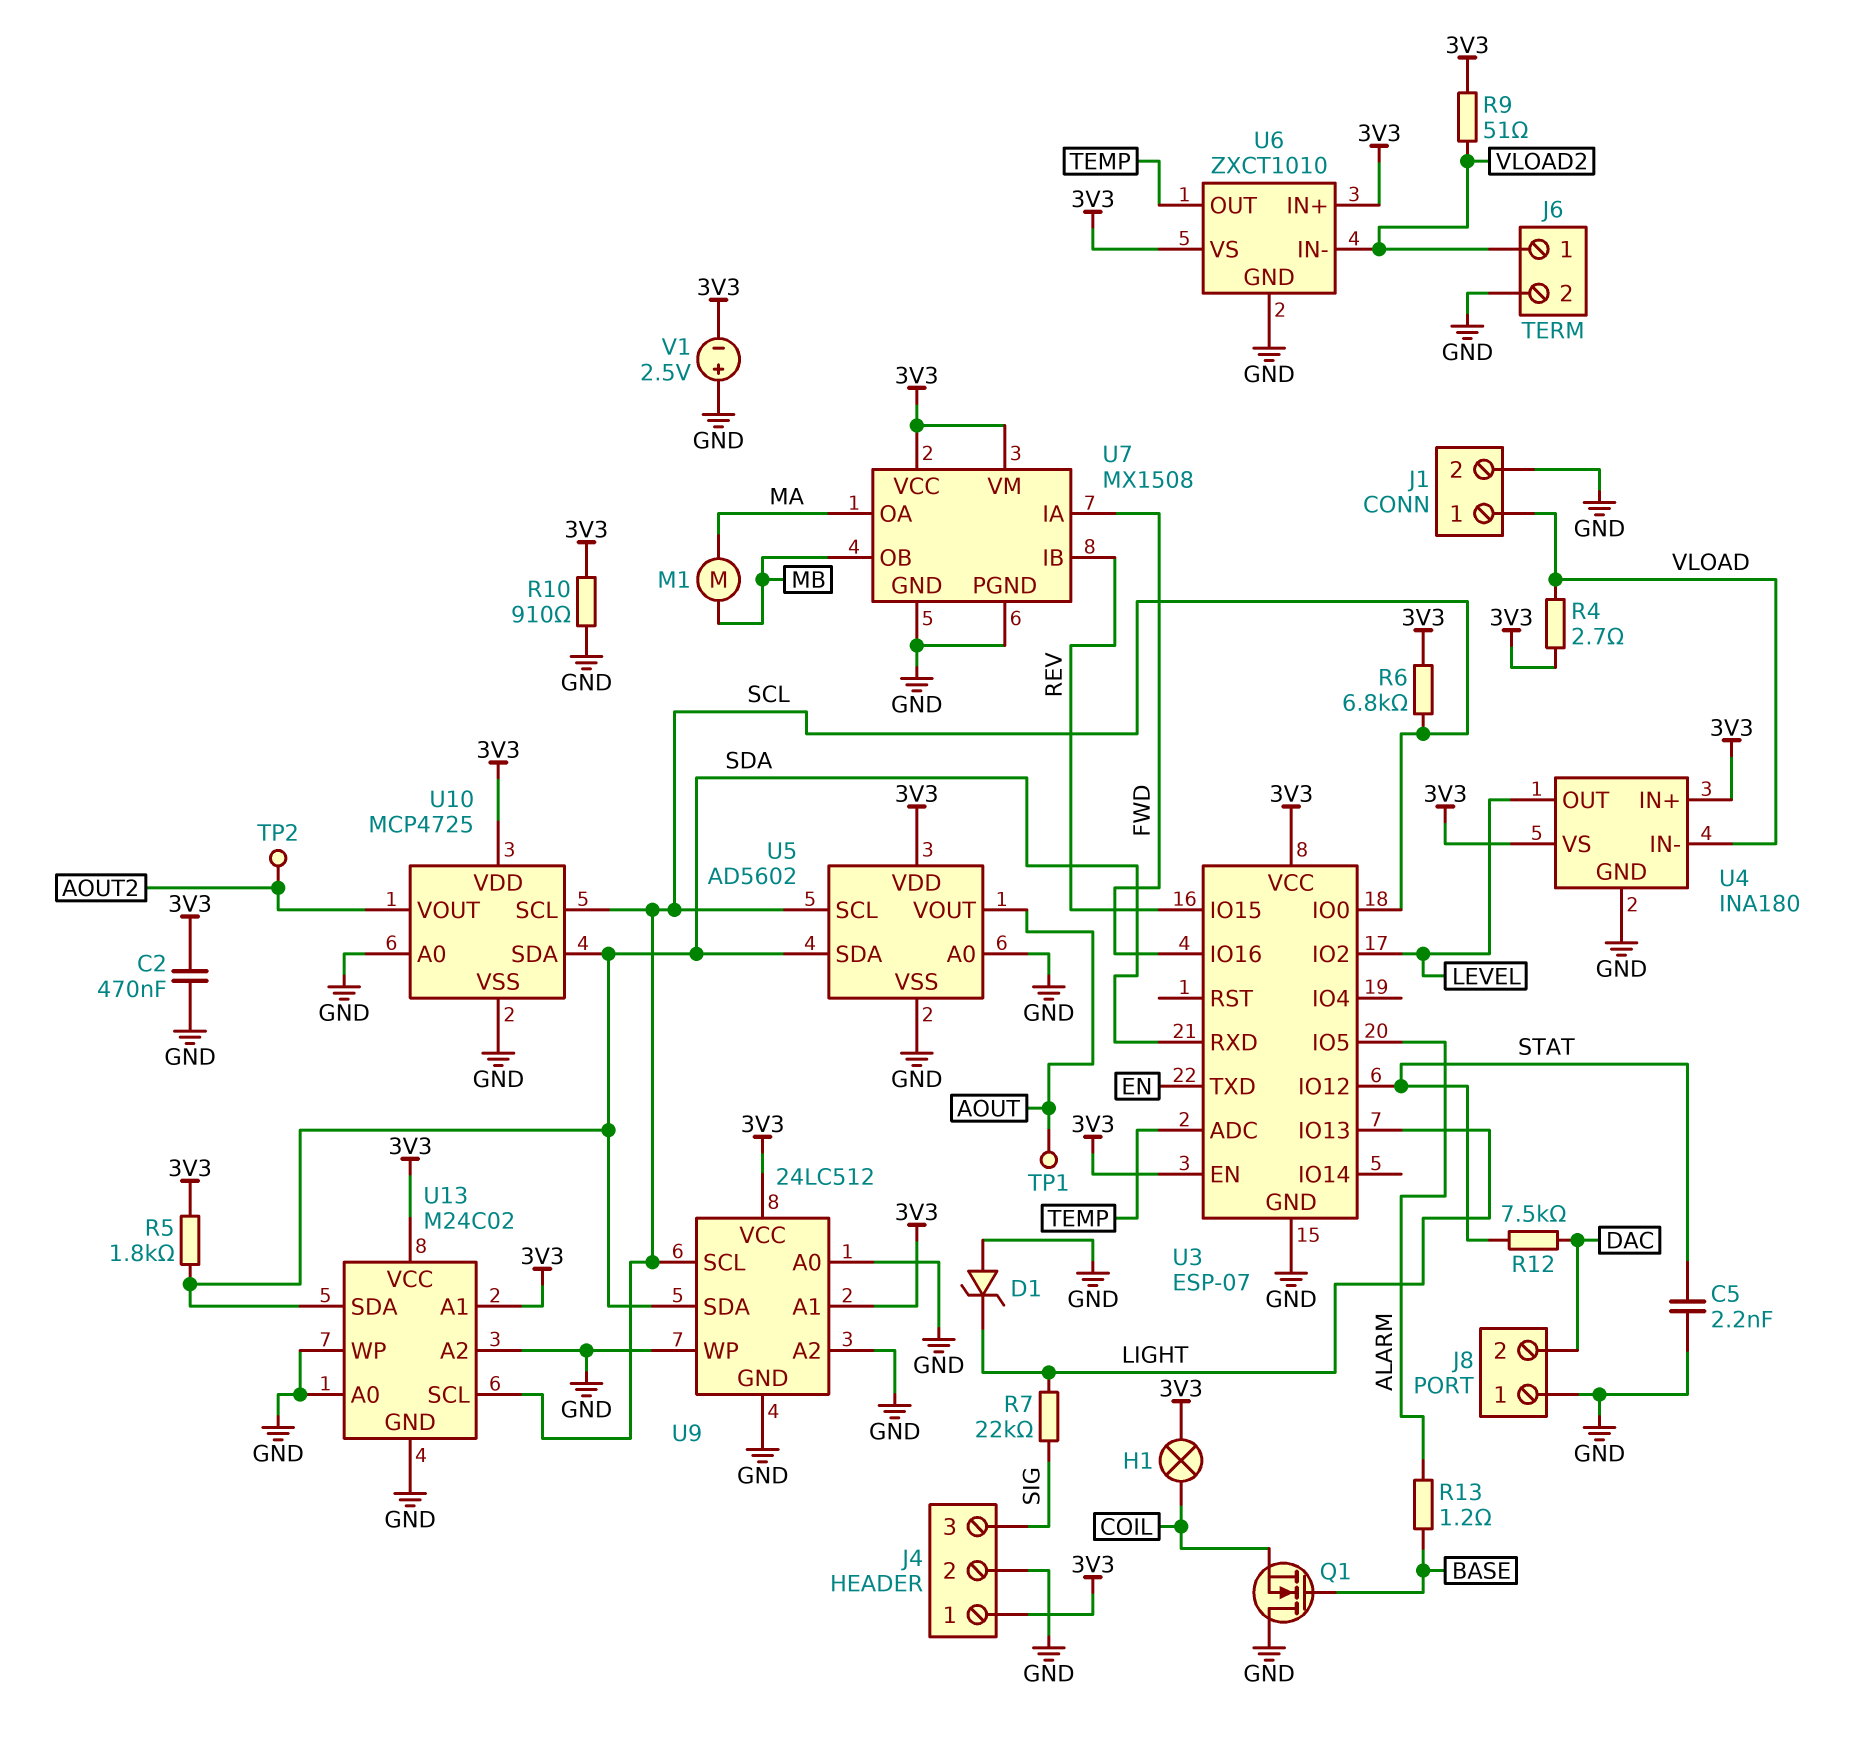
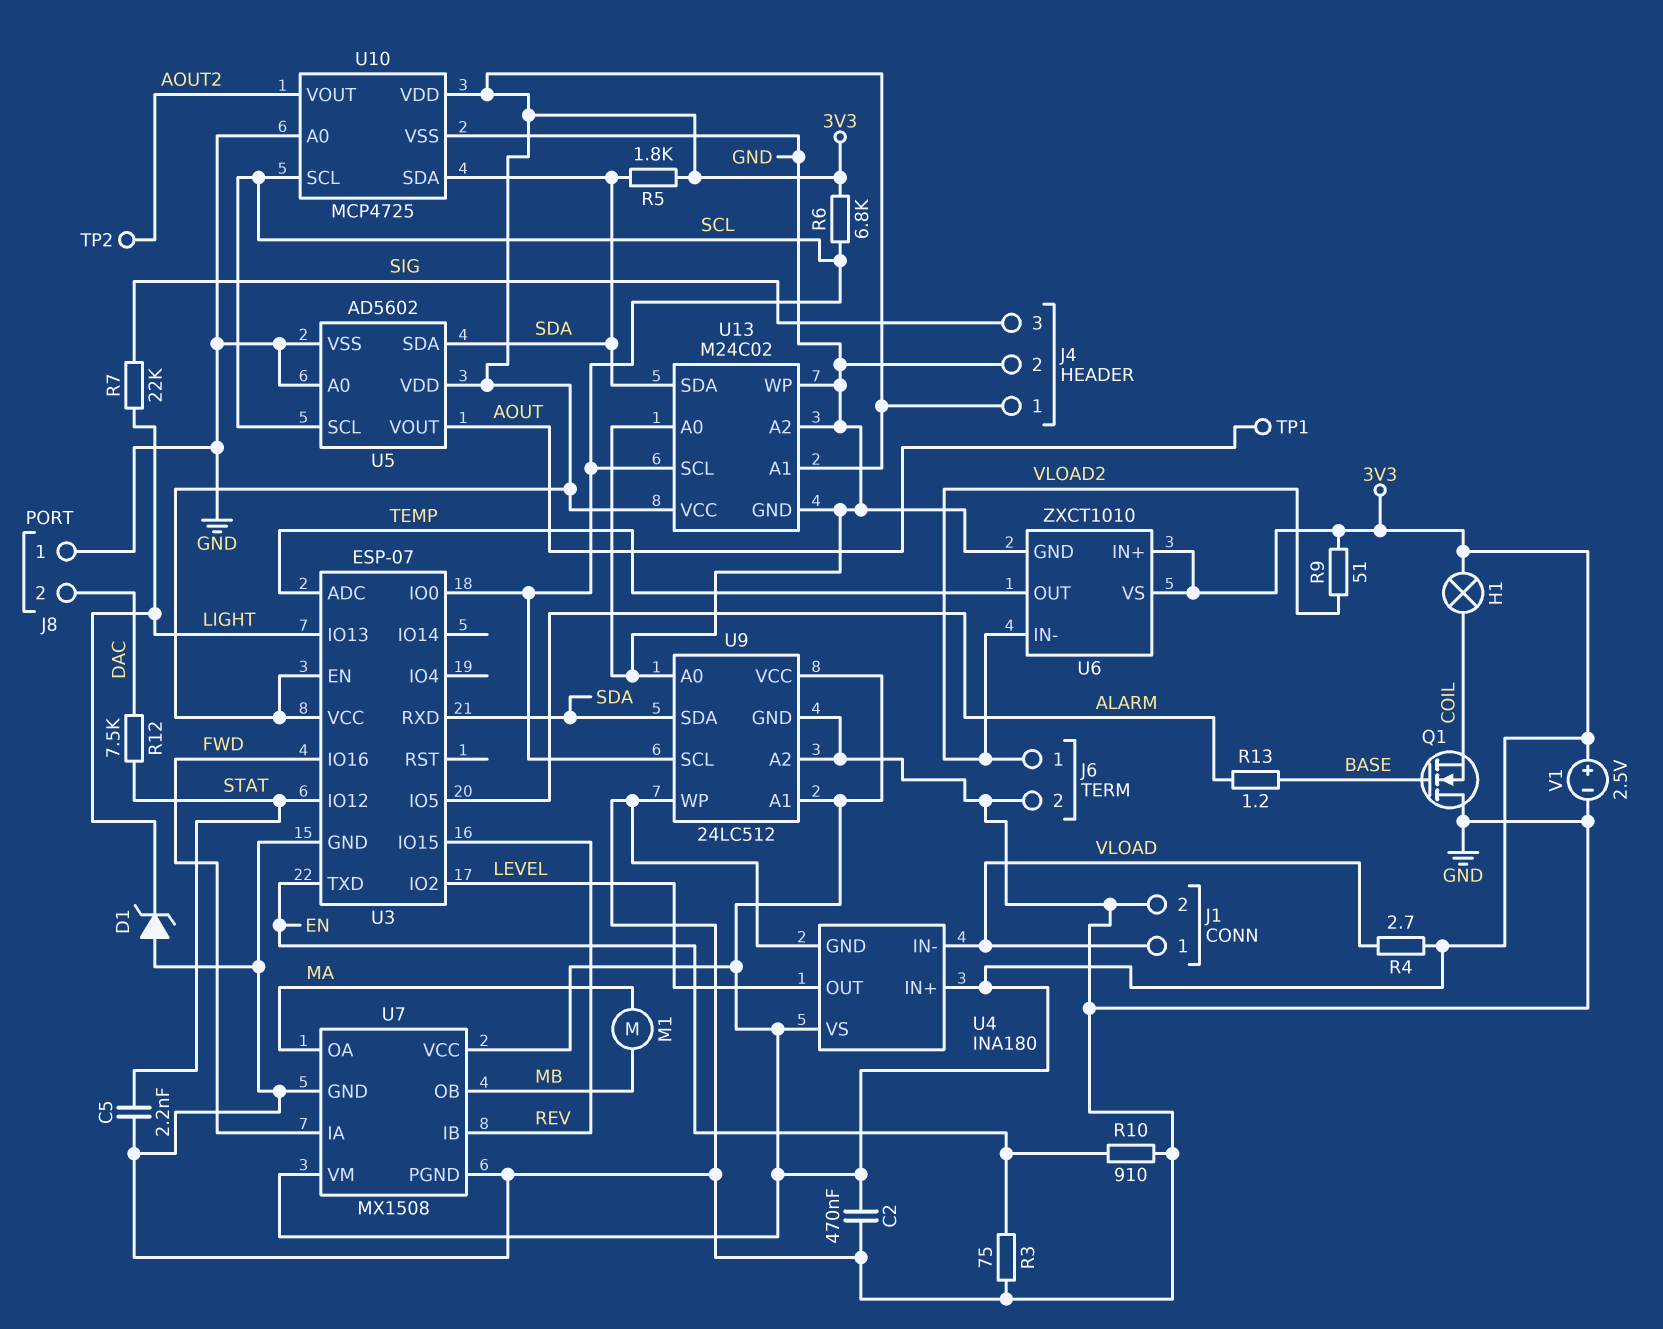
R3: none -> 75 (EN, GND)
R10: 910 (3V3, GND) -> 910 (EN, GND)
V1: 2.5V (plus GND, minus 3V3) -> 2.5V (plus 3V3, minus GND)

